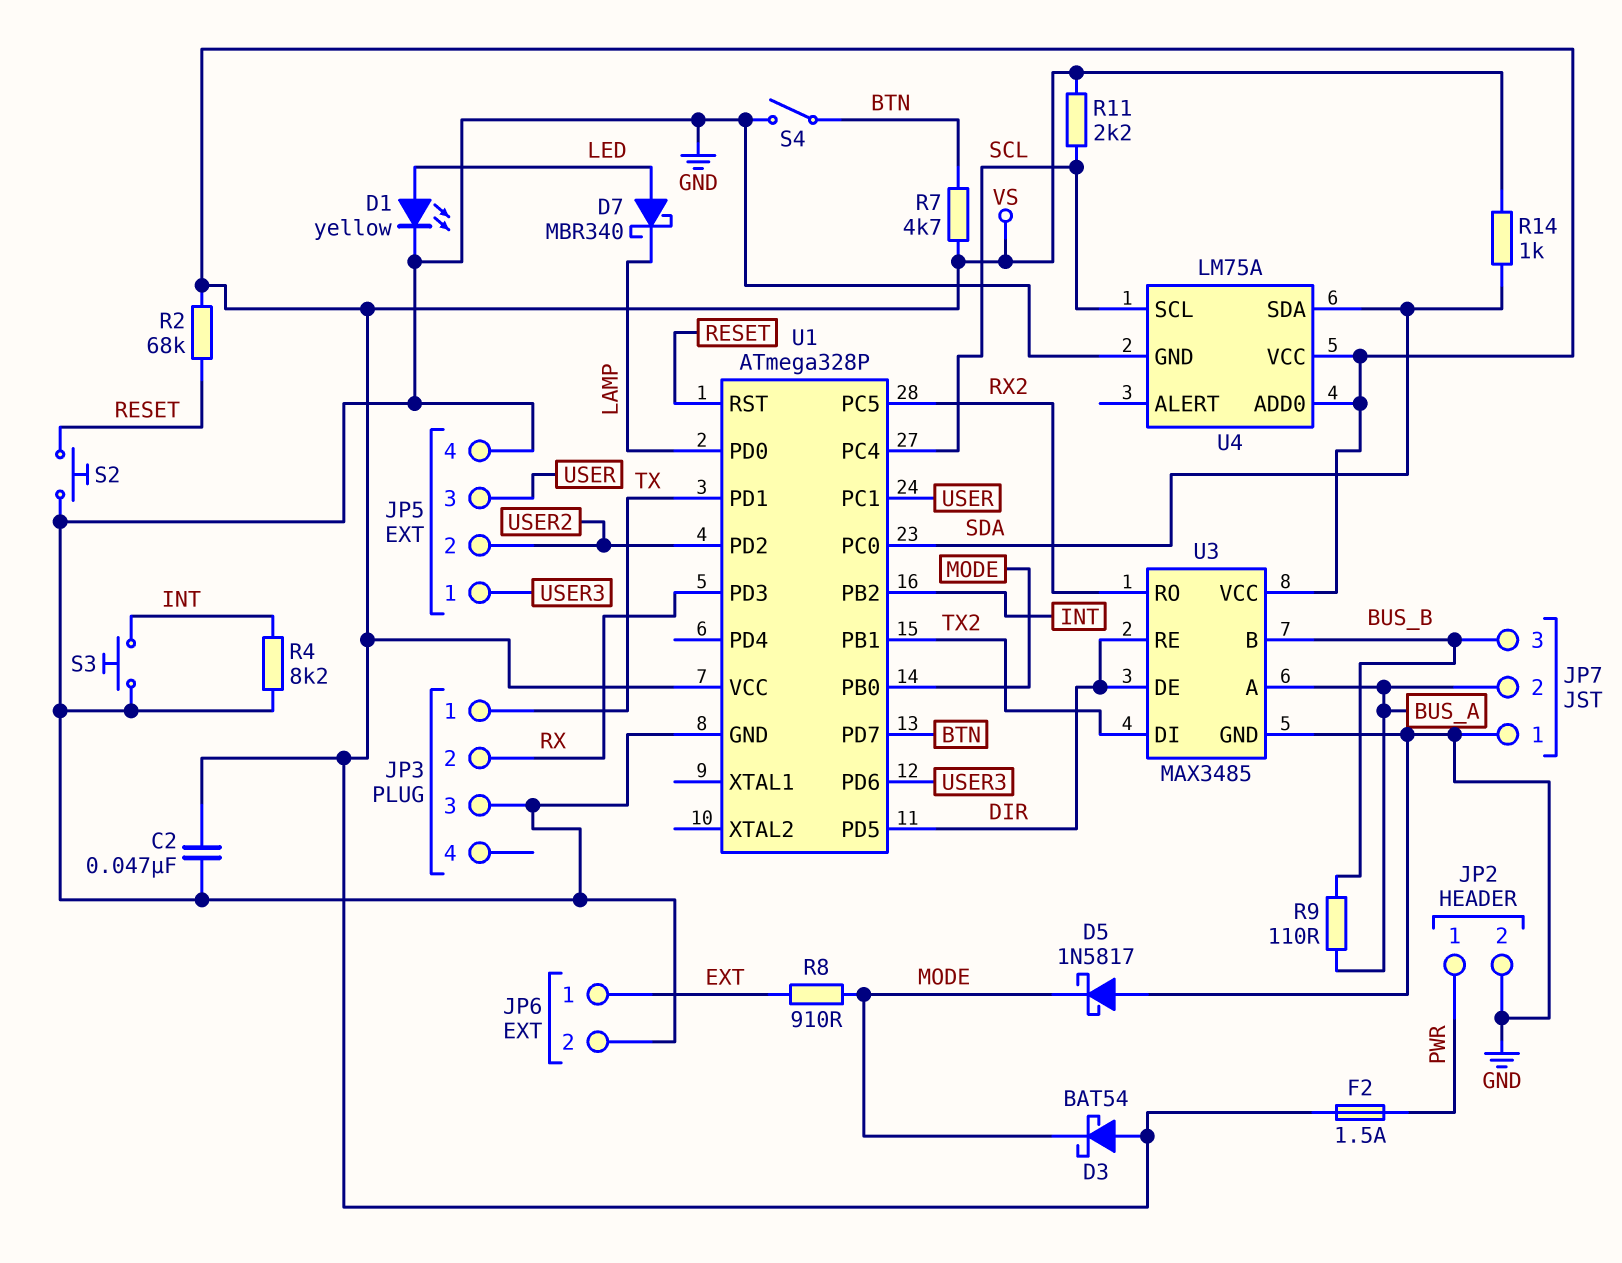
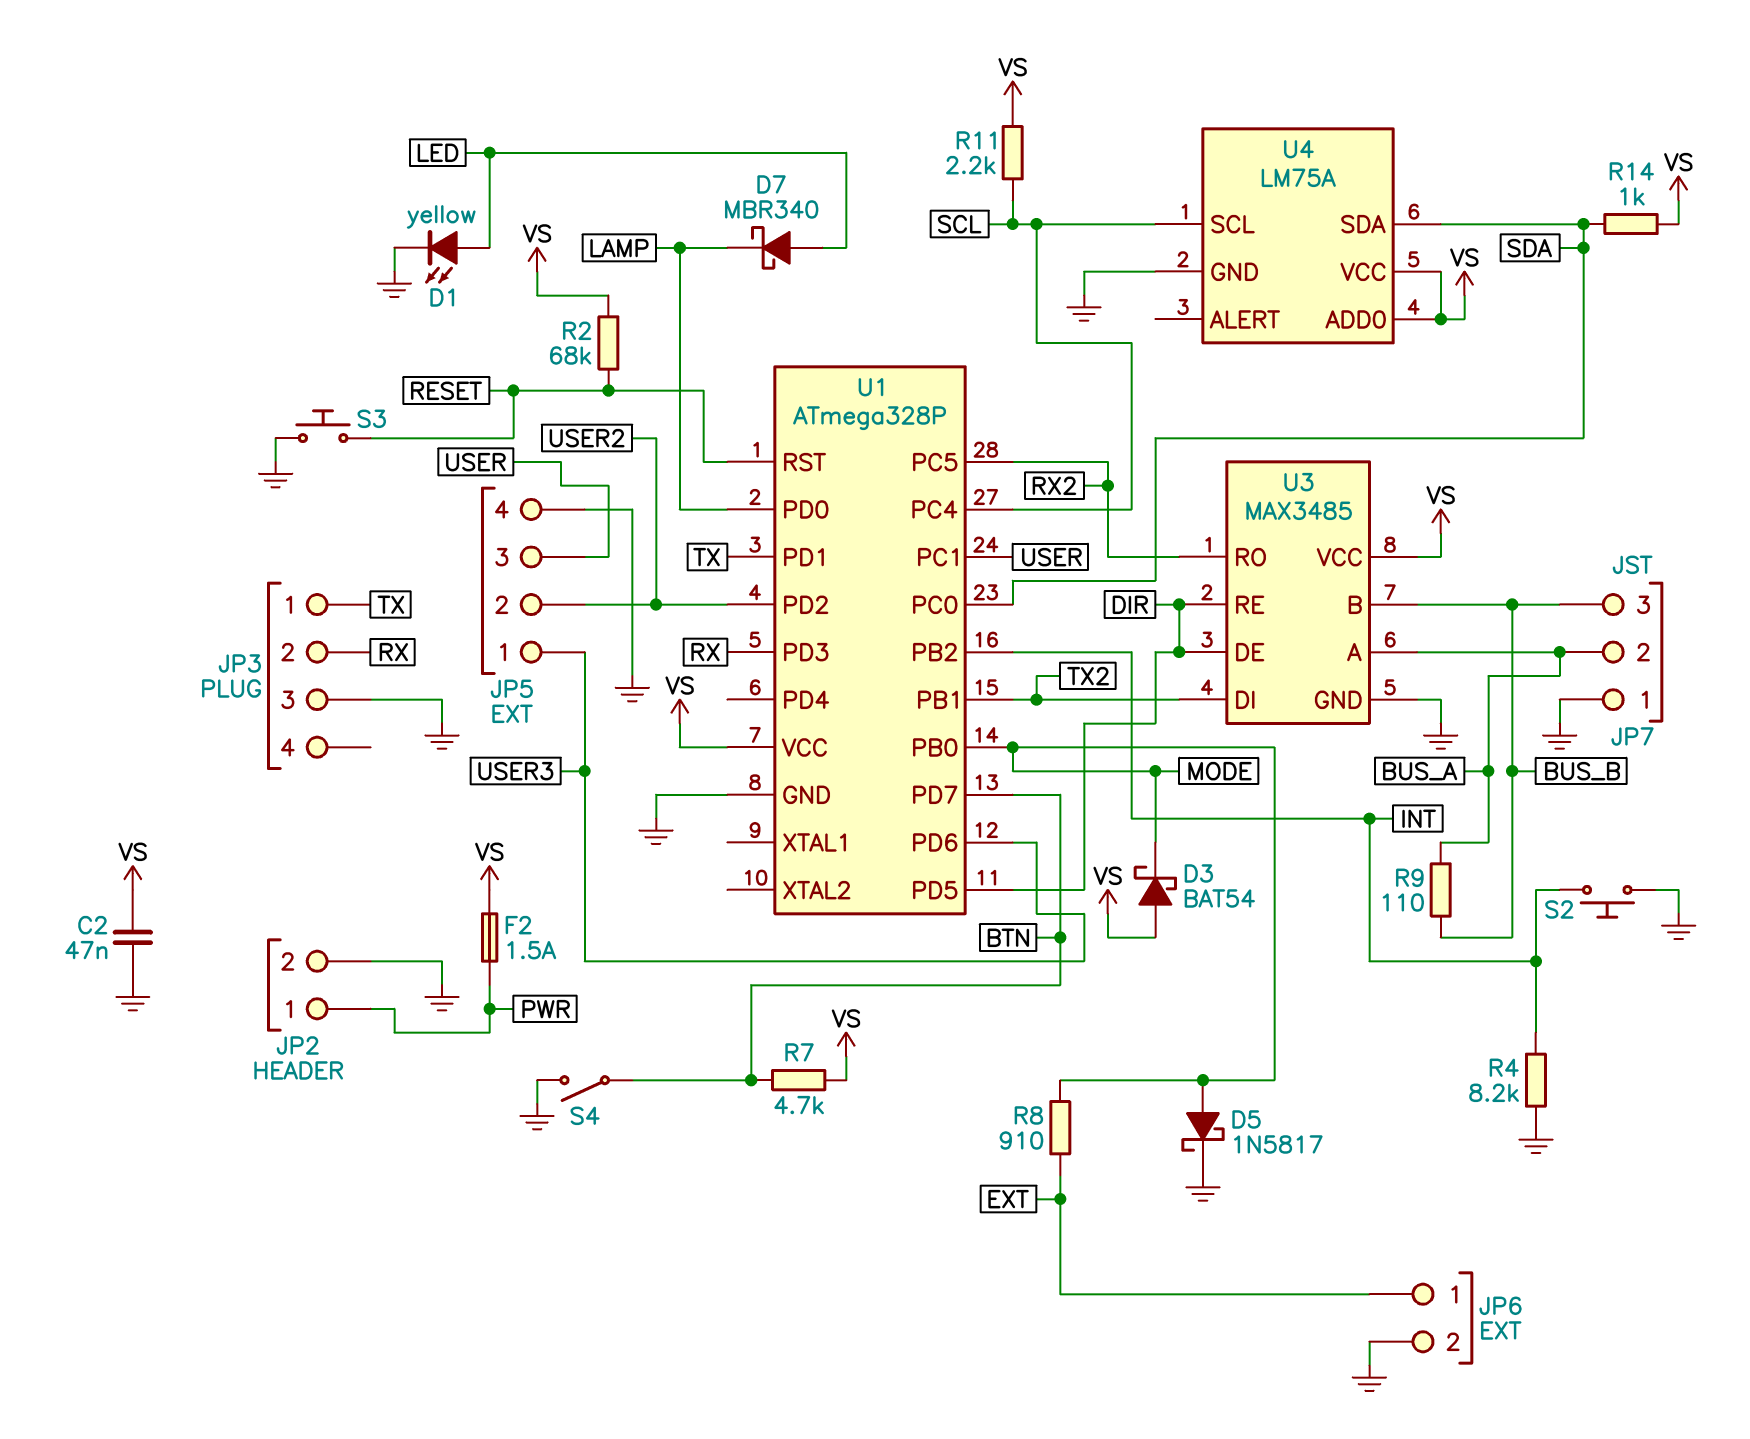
D5: schottky 1N5817 (A GND, K MODE) -> schottky 1N5817 (A MODE, K GND)
S2: button (GND, RESET) -> button (GND, INT)
S3: button (GND, INT) -> button (GND, RESET)

